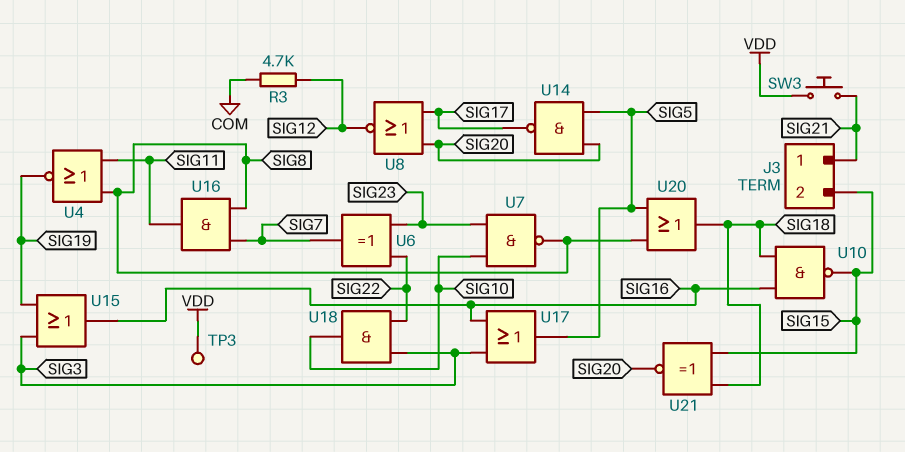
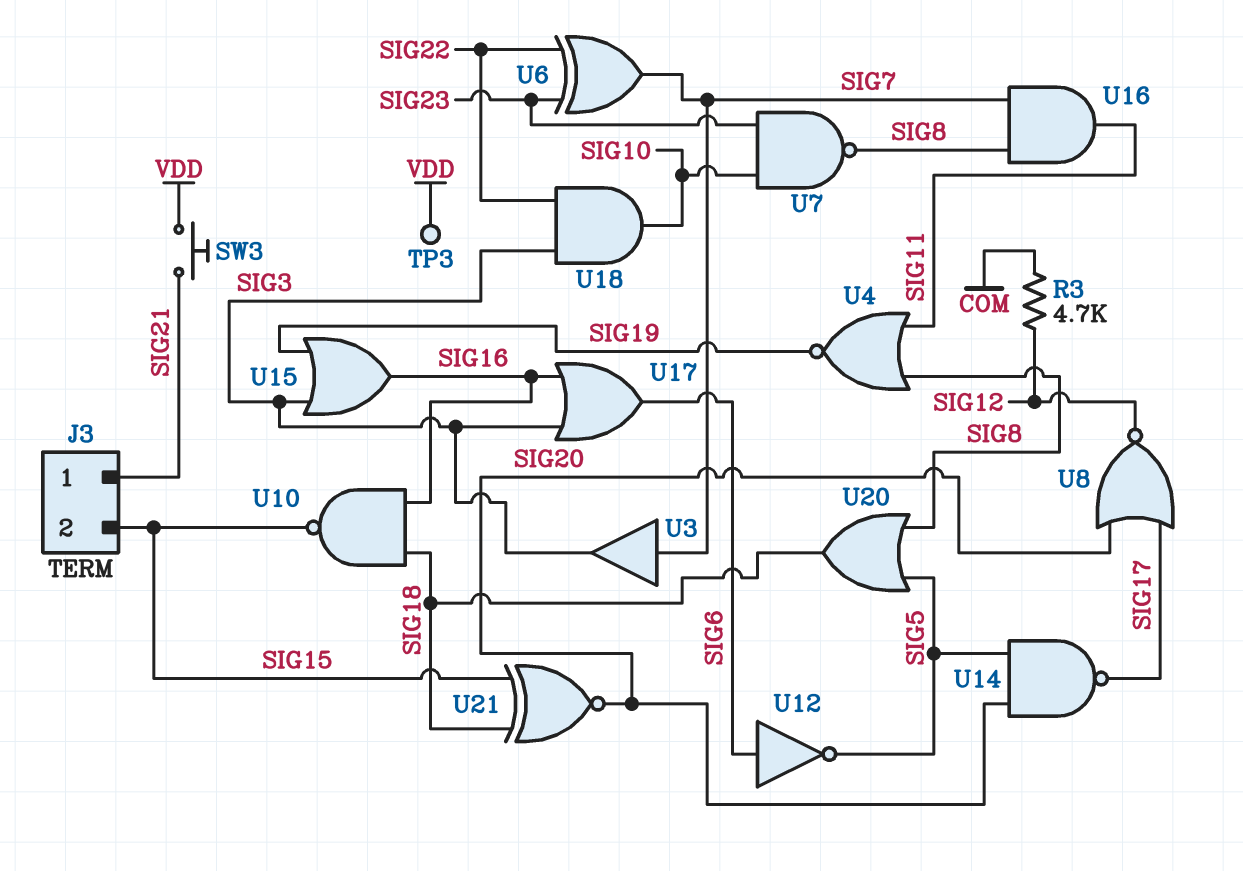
U3: none -> buffer (in SIG7, out SIG3)
U12: none -> NOT (in SIG6, out SIG5)
U17: OR (in SIG3, in SIG16, out SIG5) -> OR (in SIG3, in SIG16, out SIG6)

